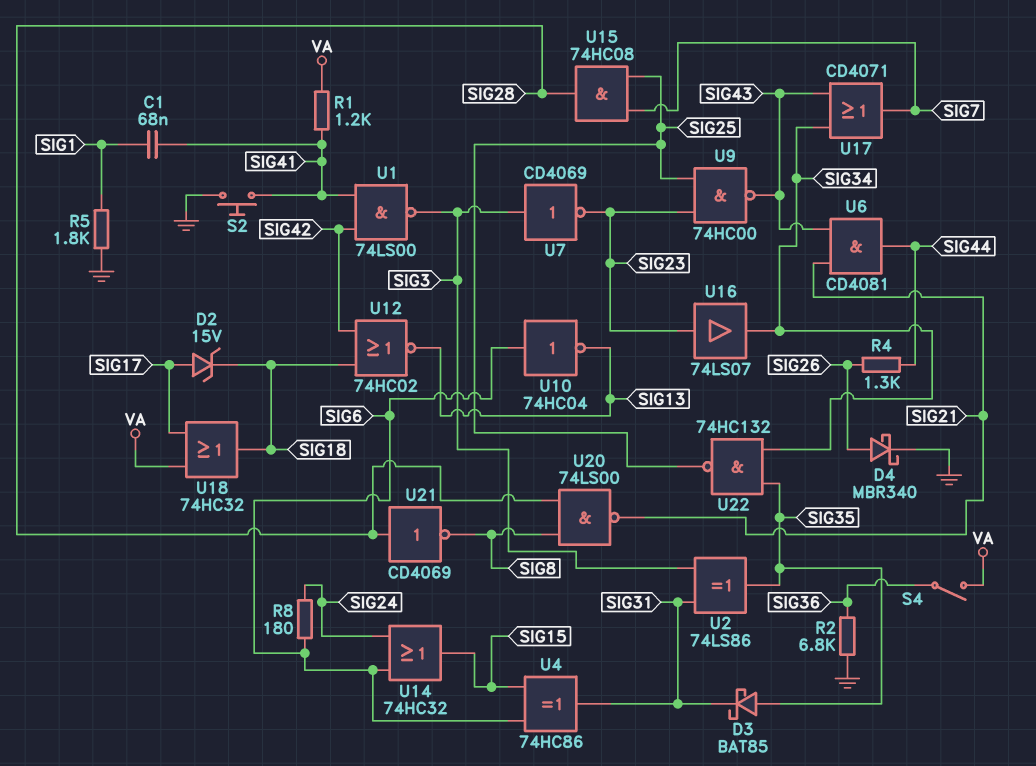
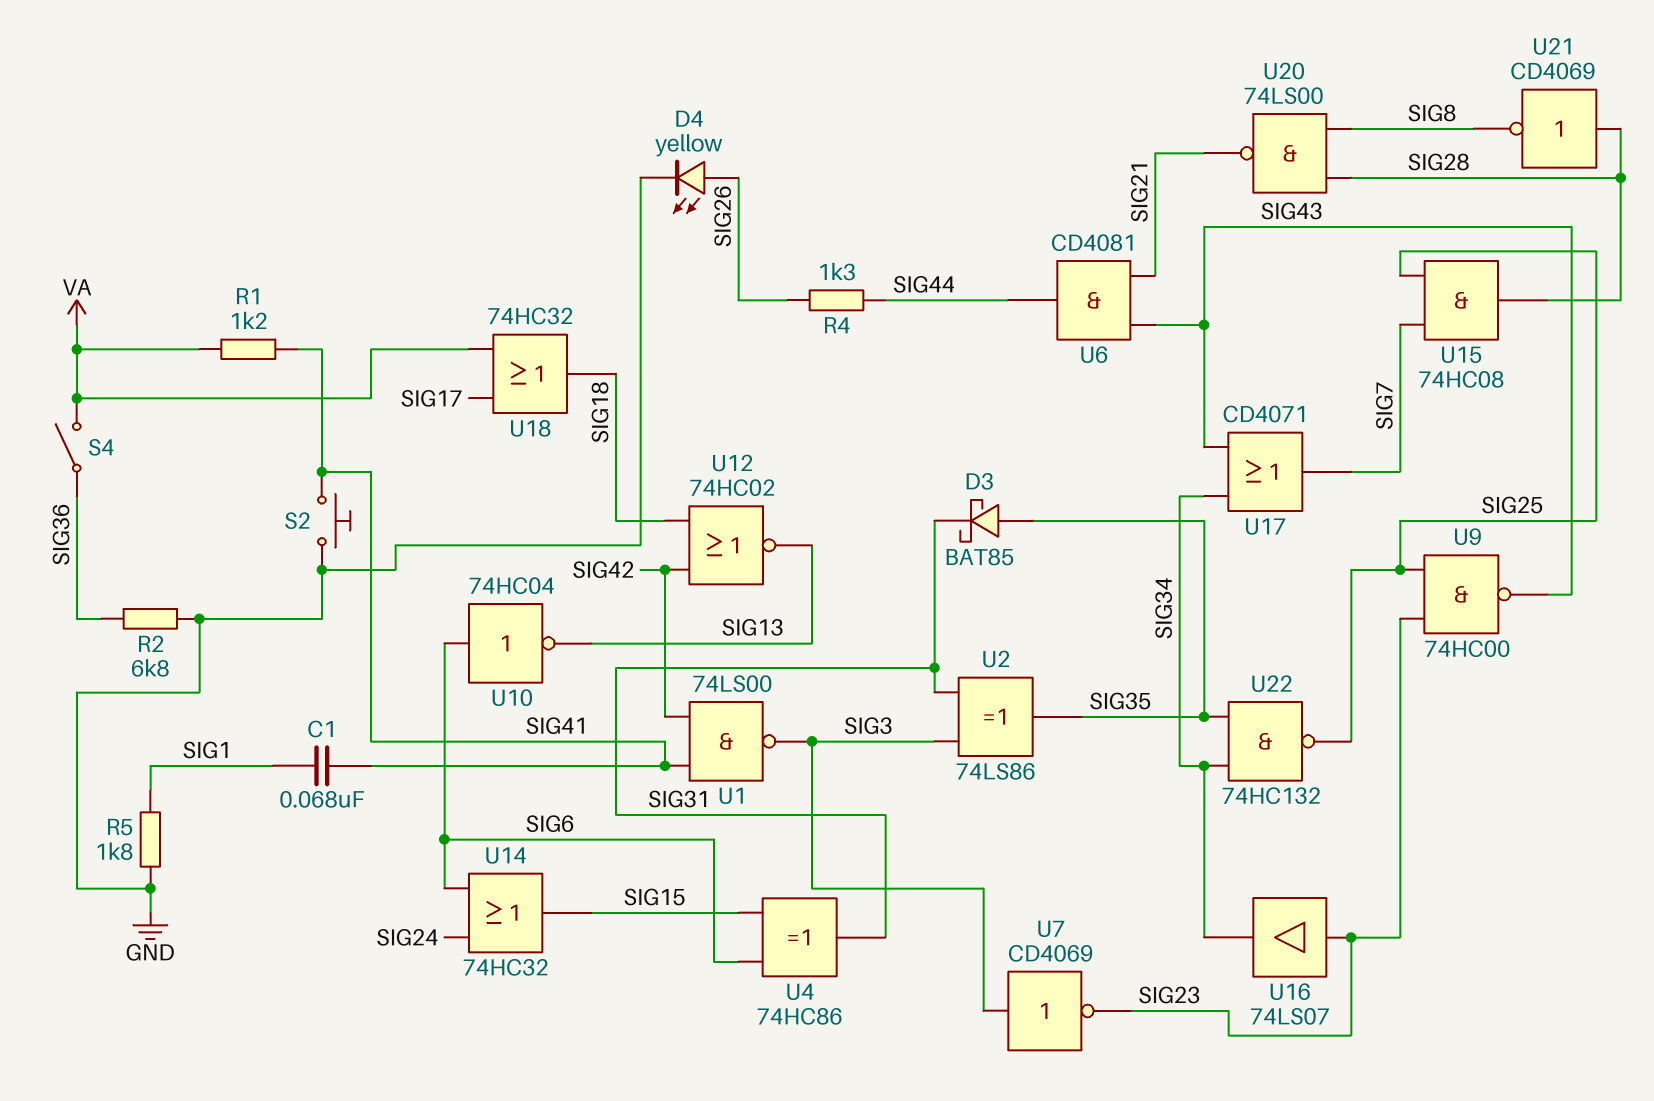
D2: zener 15V (A SIG17, K SIG18) -> none
D4: schottky MBR340 (A SIG26, K GND) -> LED yellow (A SIG26, K GND)
R8: 180 (SIG6, SIG24) -> none

